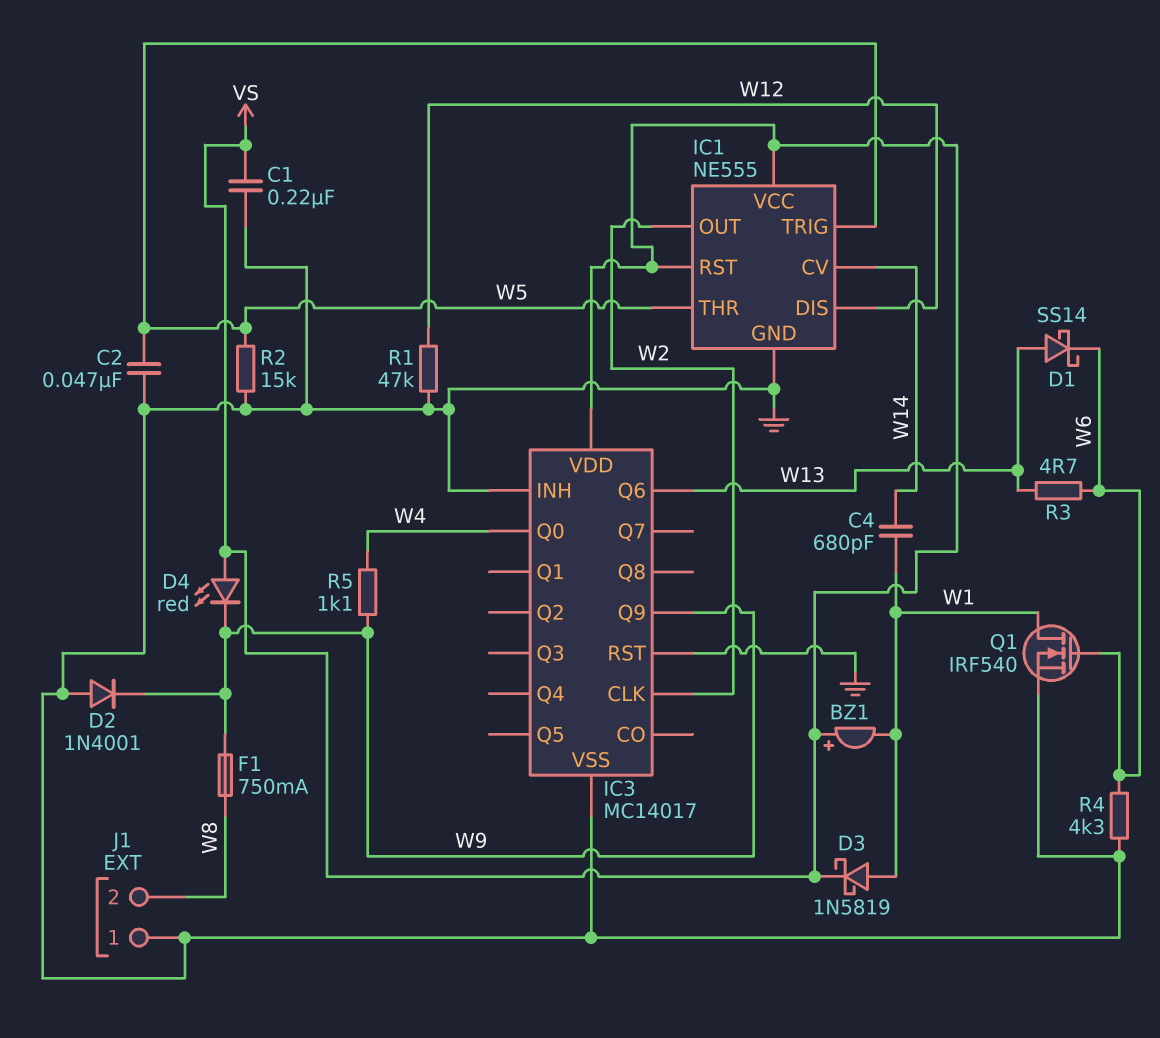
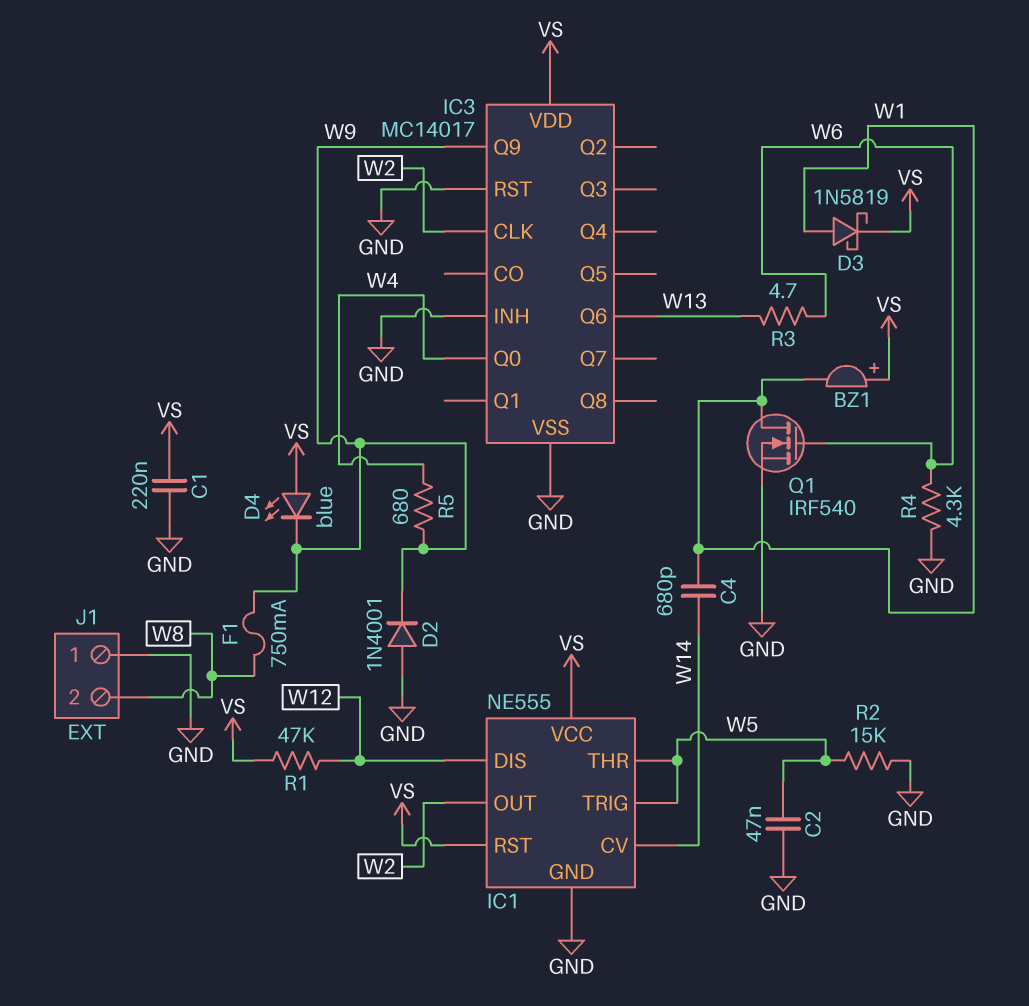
D1: schottky SS14 (A W13, K W6) -> none
D4: LED red (A VS, K W9) -> LED blue (A VS, K W9)
R1: 47k (GND, W12) -> 47k (VS, W12)
R5: 1.1k (W4, W9) -> 680 (W4, W9)

